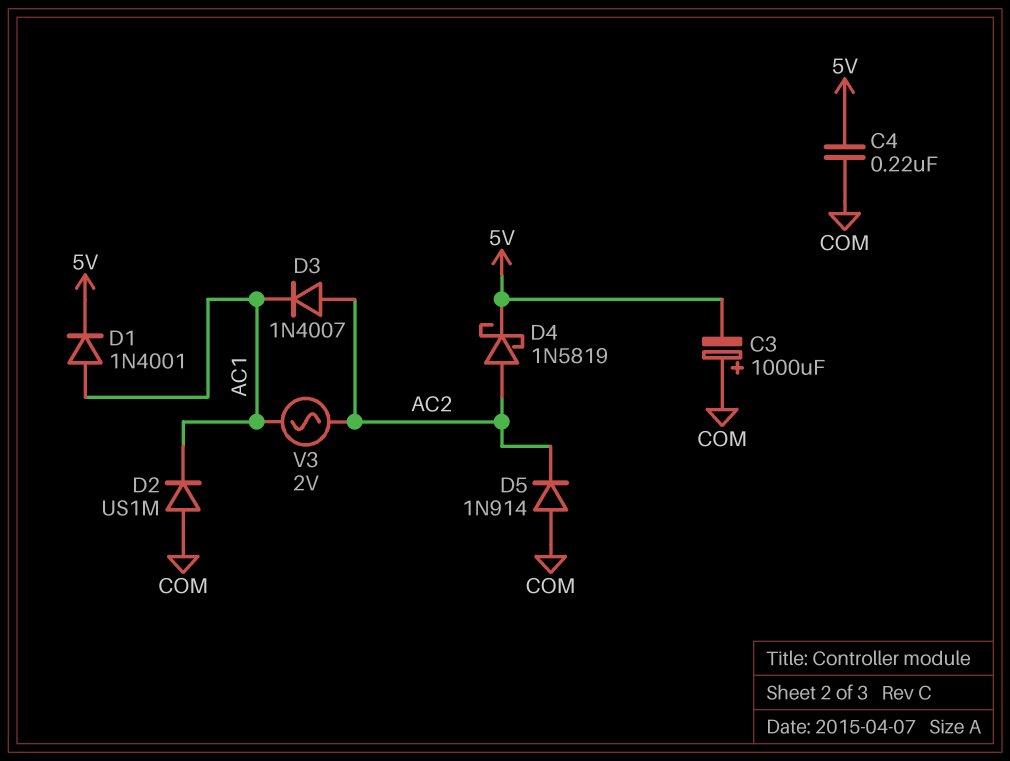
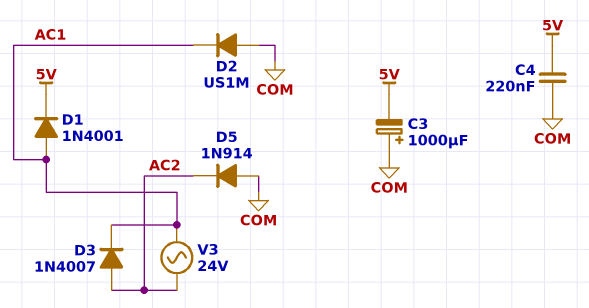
D4: schottky 1N5819 (A AC2, K 5V) -> none
V3: AC 2V (AC1, AC2) -> AC 24V (AC1, AC2)

